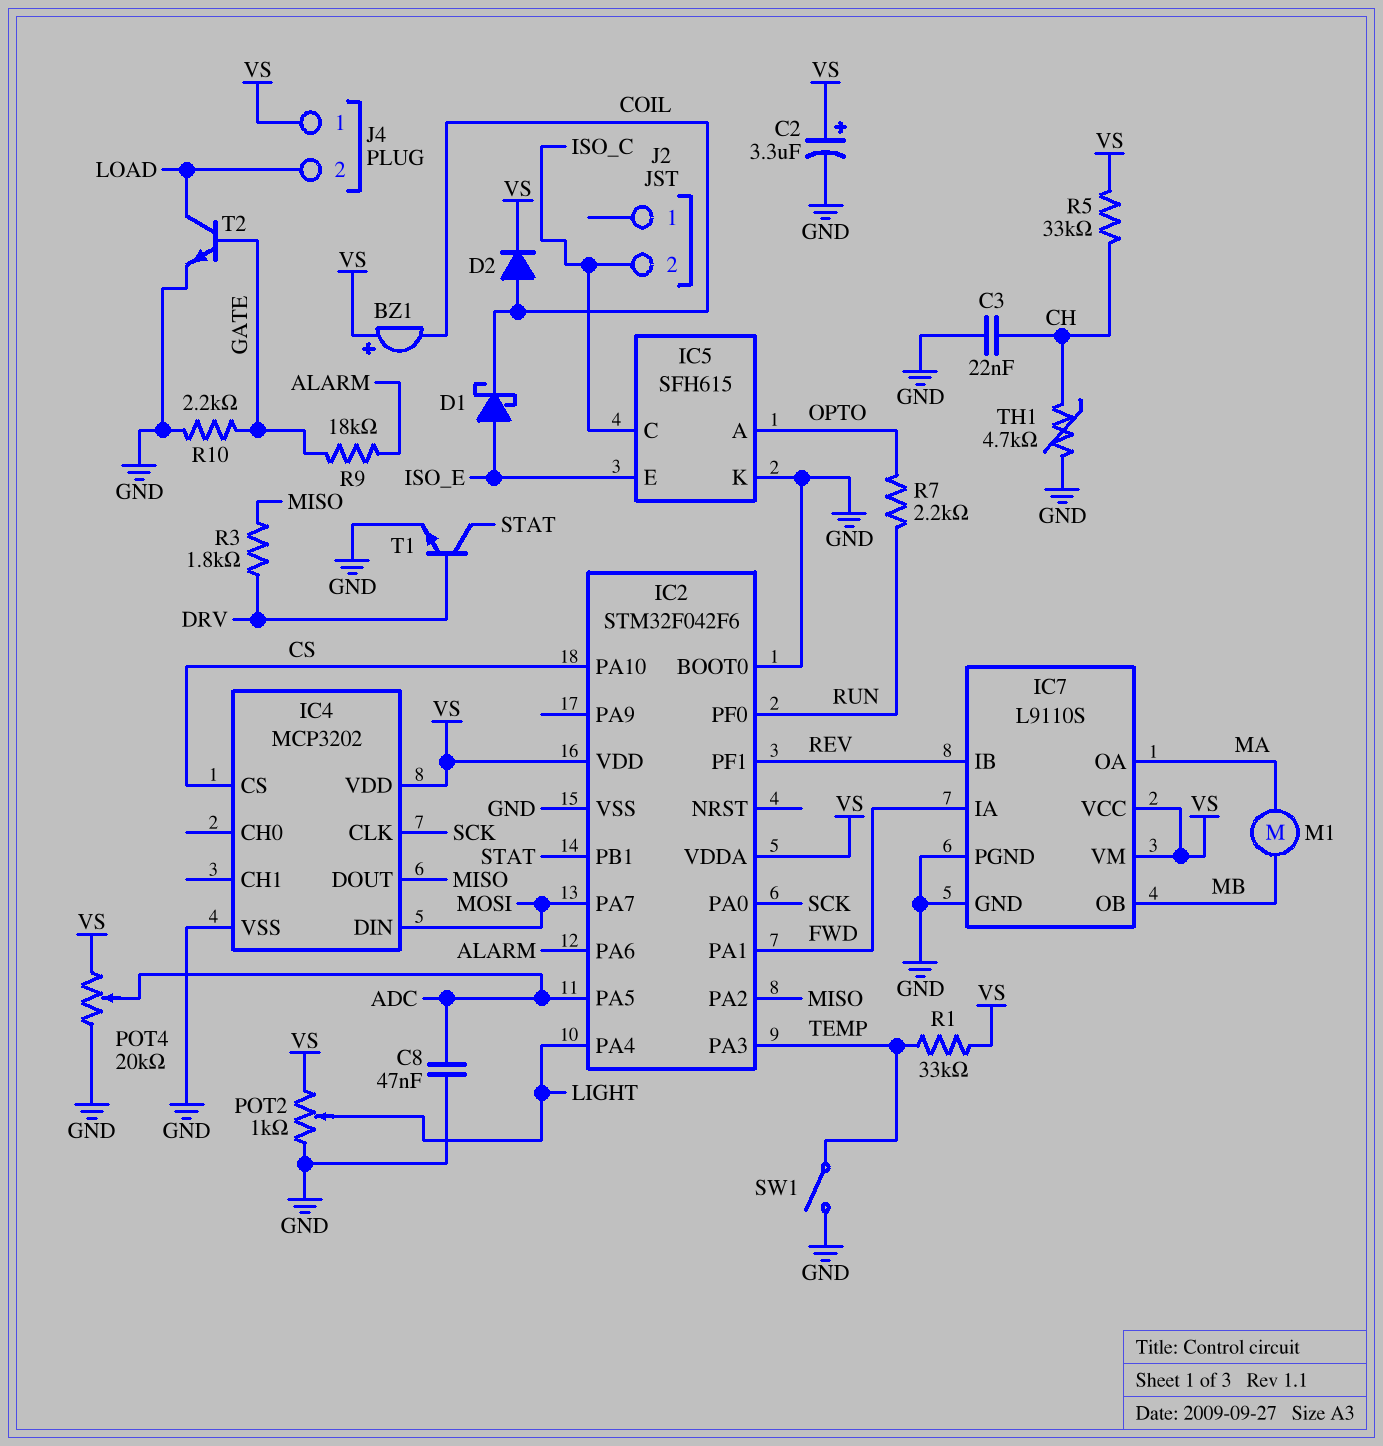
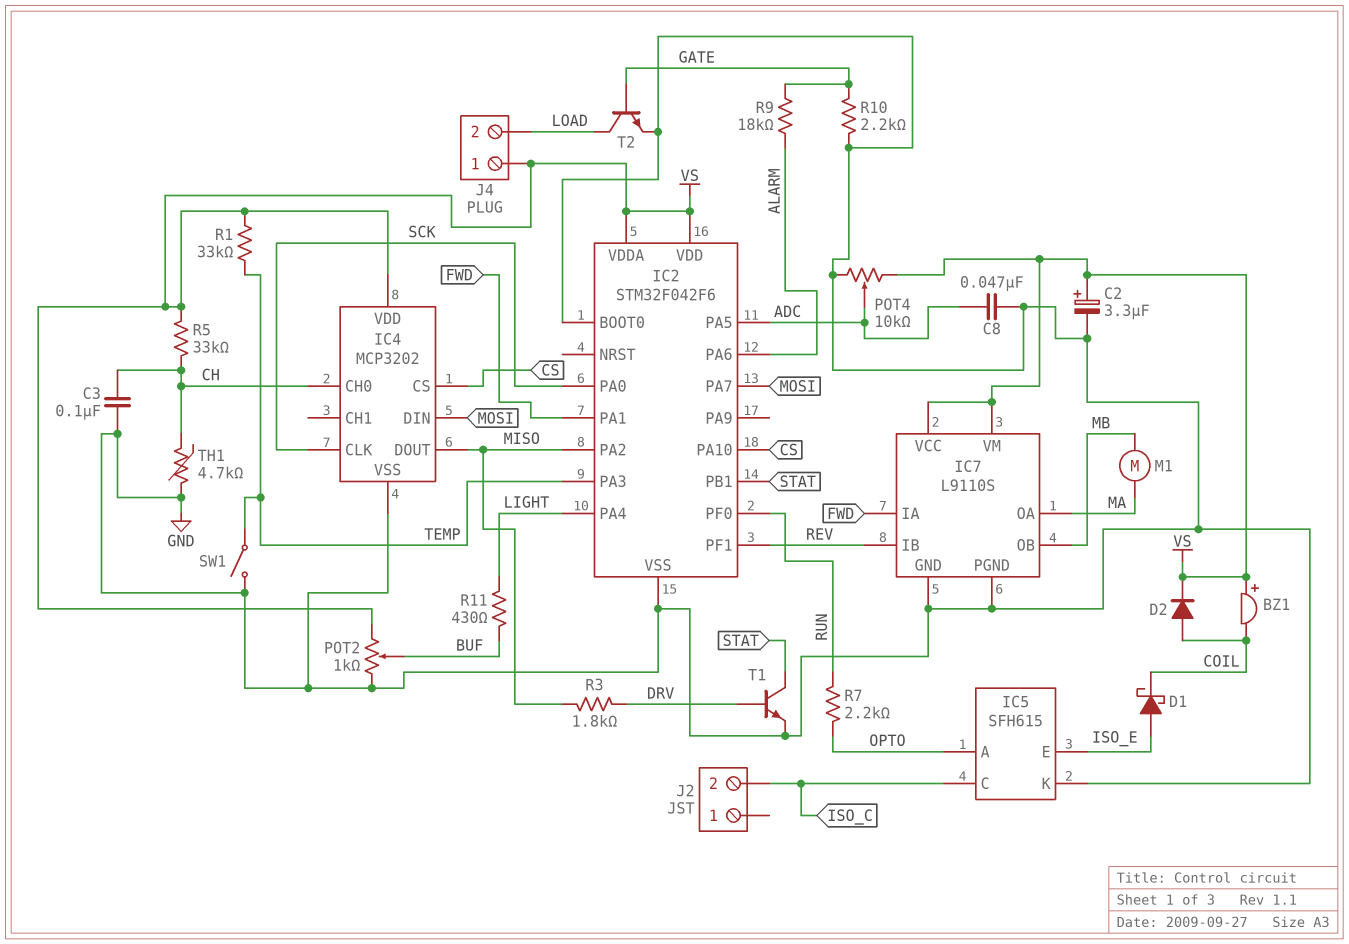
C3: 22nF (CH, GND) -> 100nF (CH, GND)
IC4 pin CH0: none -> CH
POT2: 1k (GND, VS, wiper LIGHT) -> 1k (GND, VS, wiper BUF)
POT4: 20k (GND, VS, wiper ADC) -> 10k (GND, VS, wiper ADC)
R11: none -> 430 (BUF, LIGHT)

